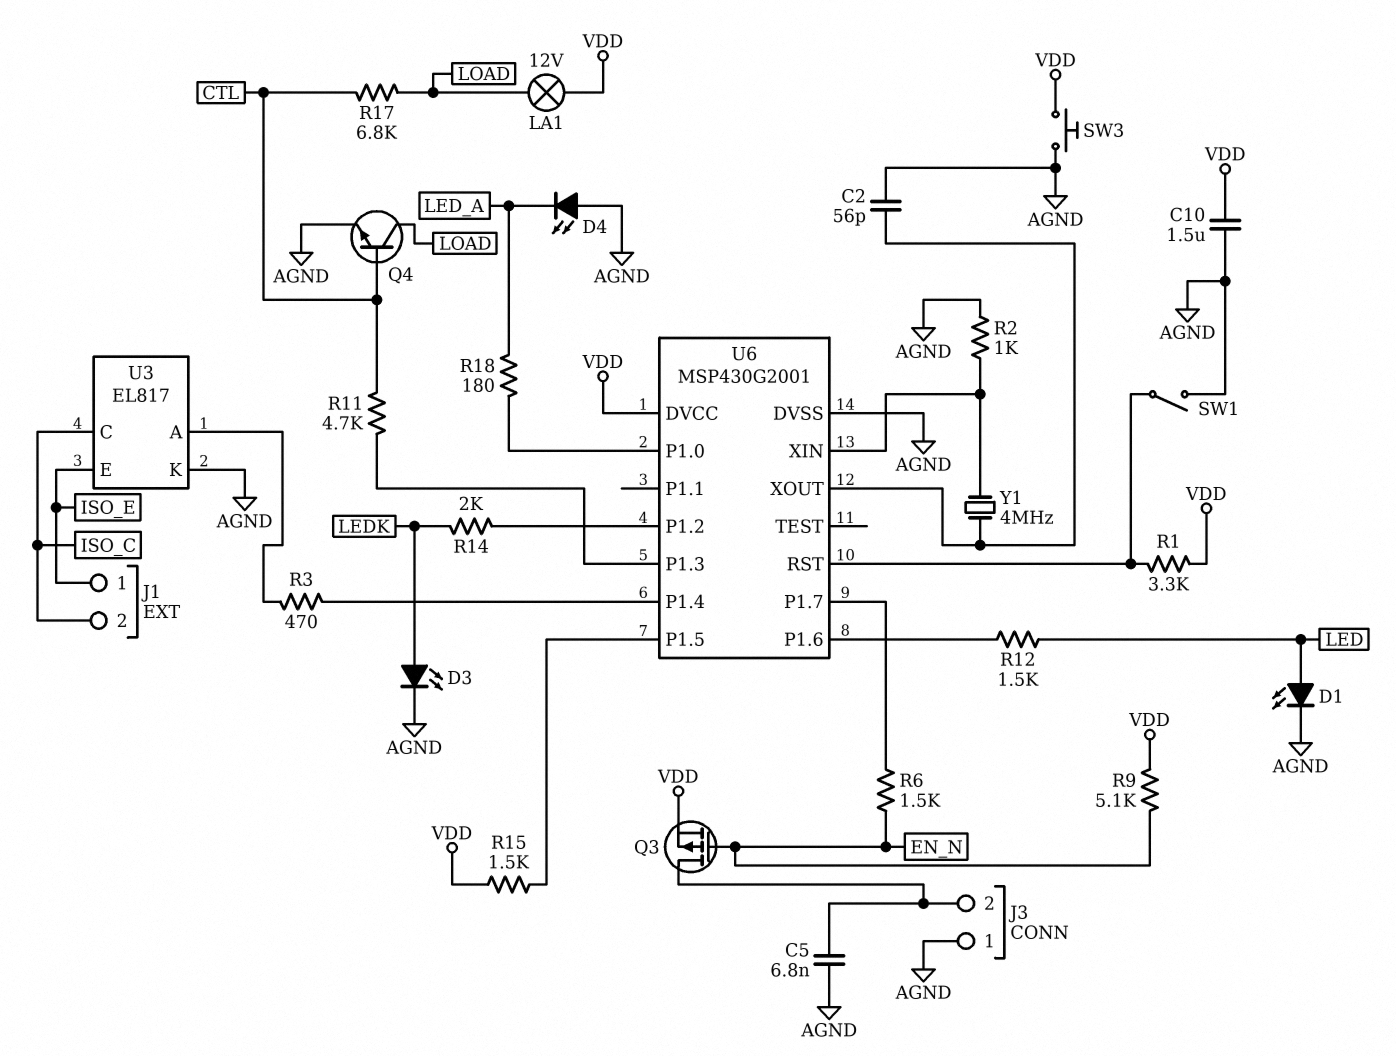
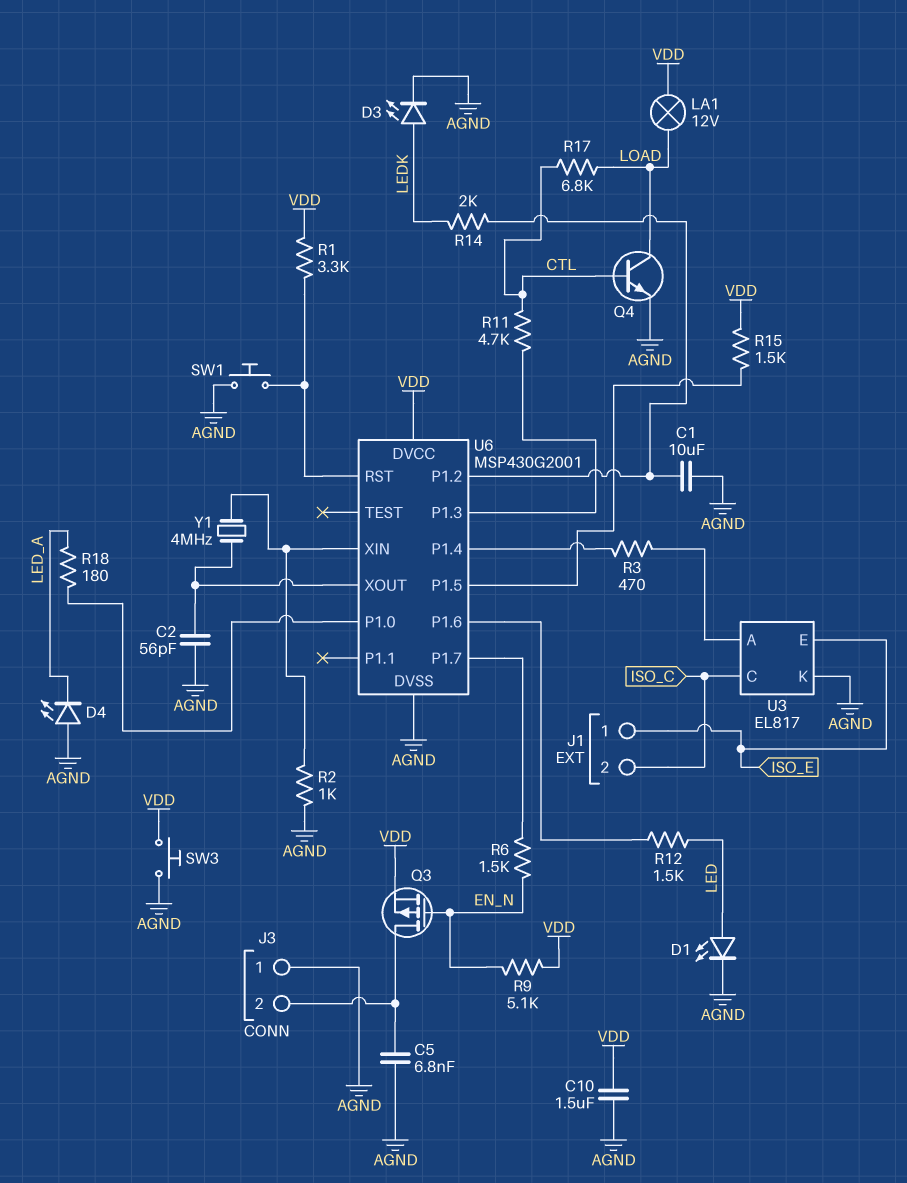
C1: none -> 10uF (AGND, U6/P1.2)
SW1: switch (AGND, U6/RST) -> button (AGND, U6/RST)

